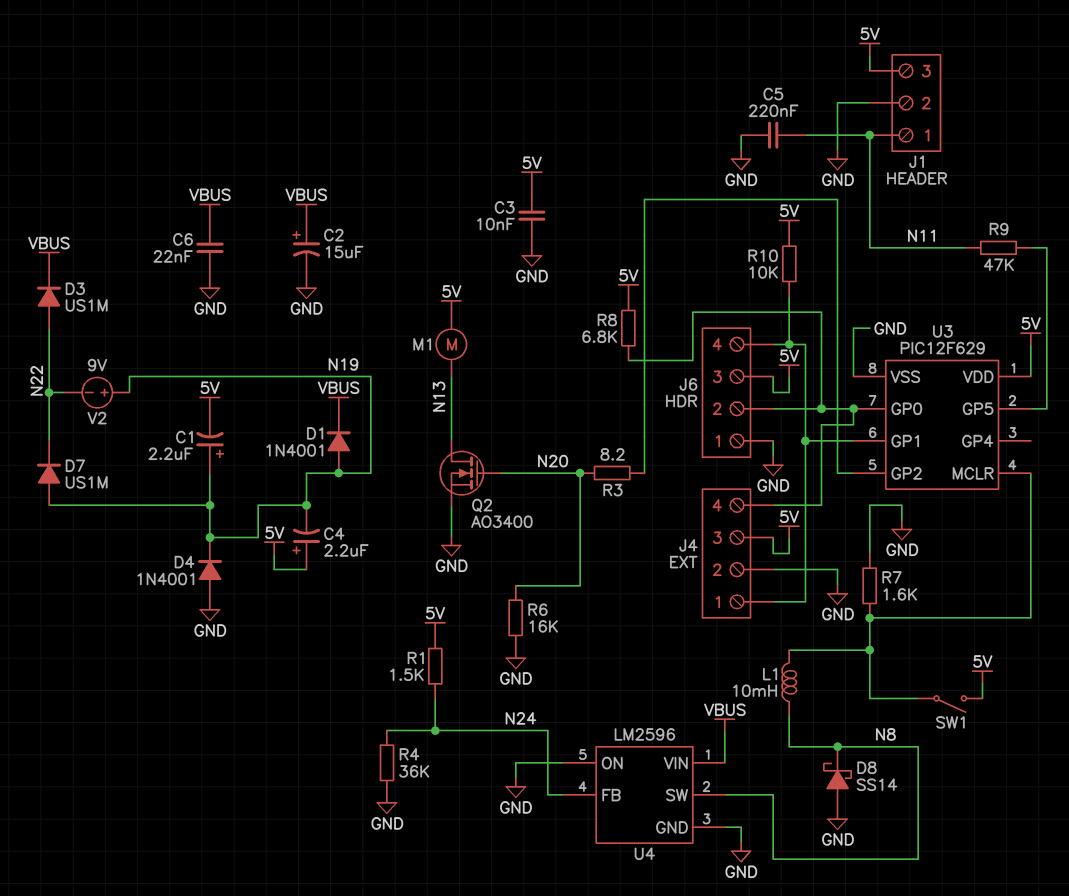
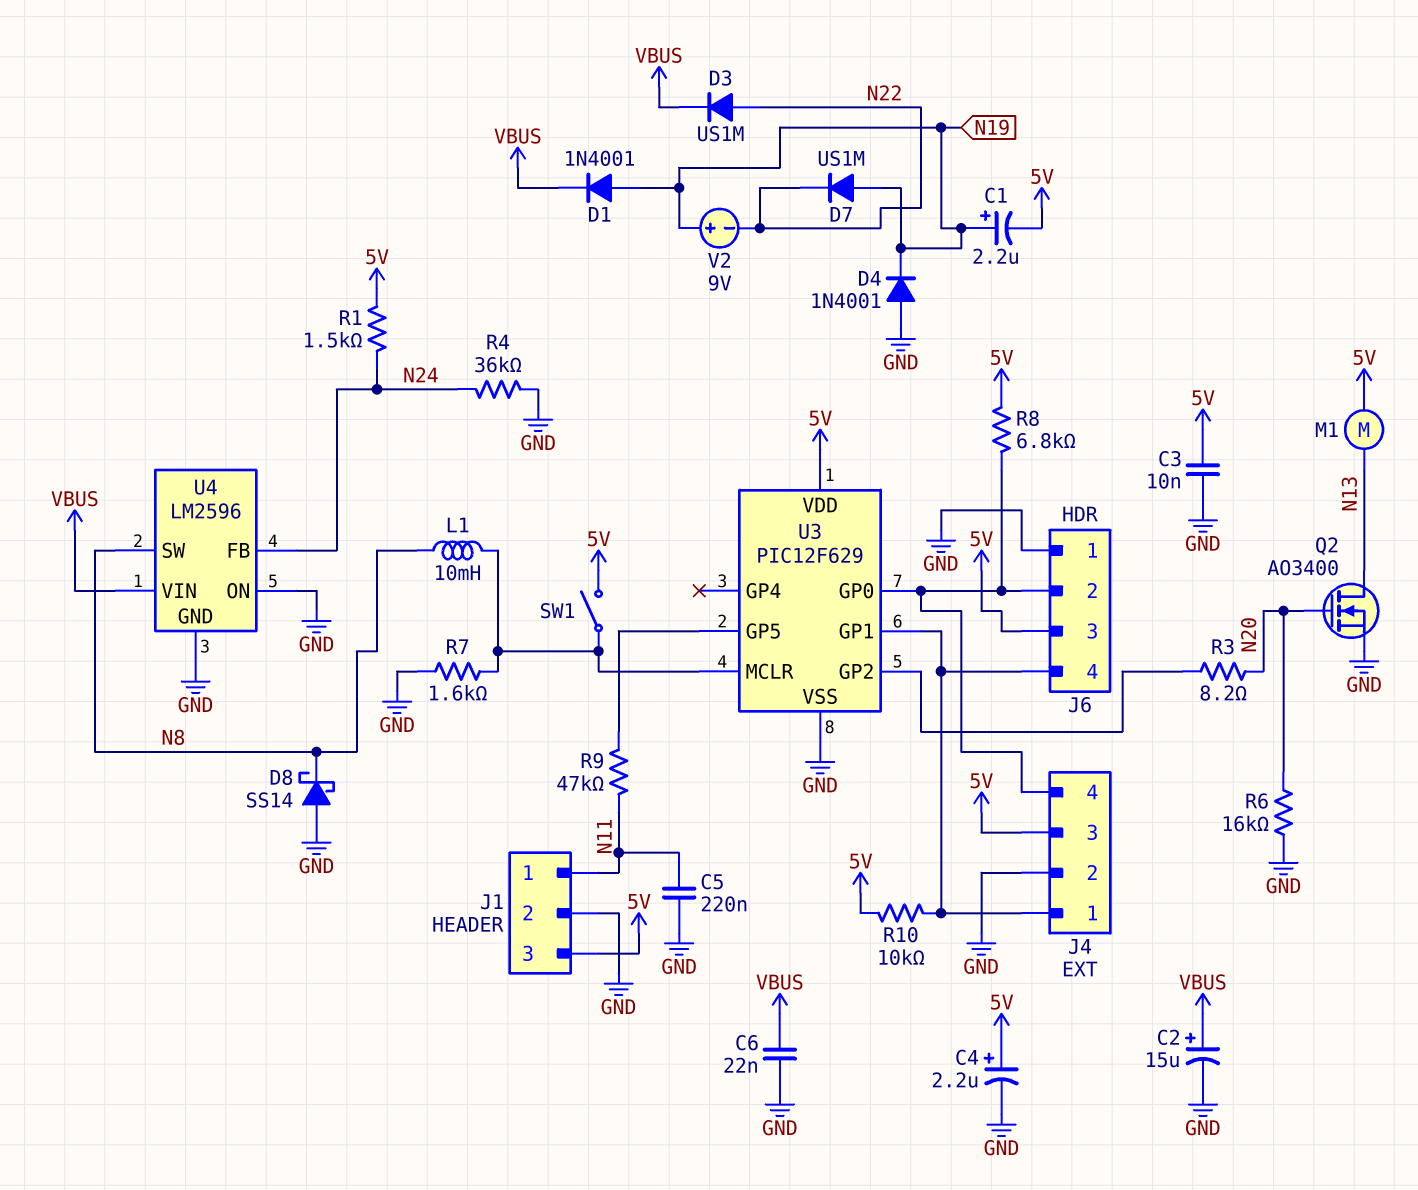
C4: 2.2uF (plus 5V, minus N19) -> 2.2uF (plus 5V, minus GND)

